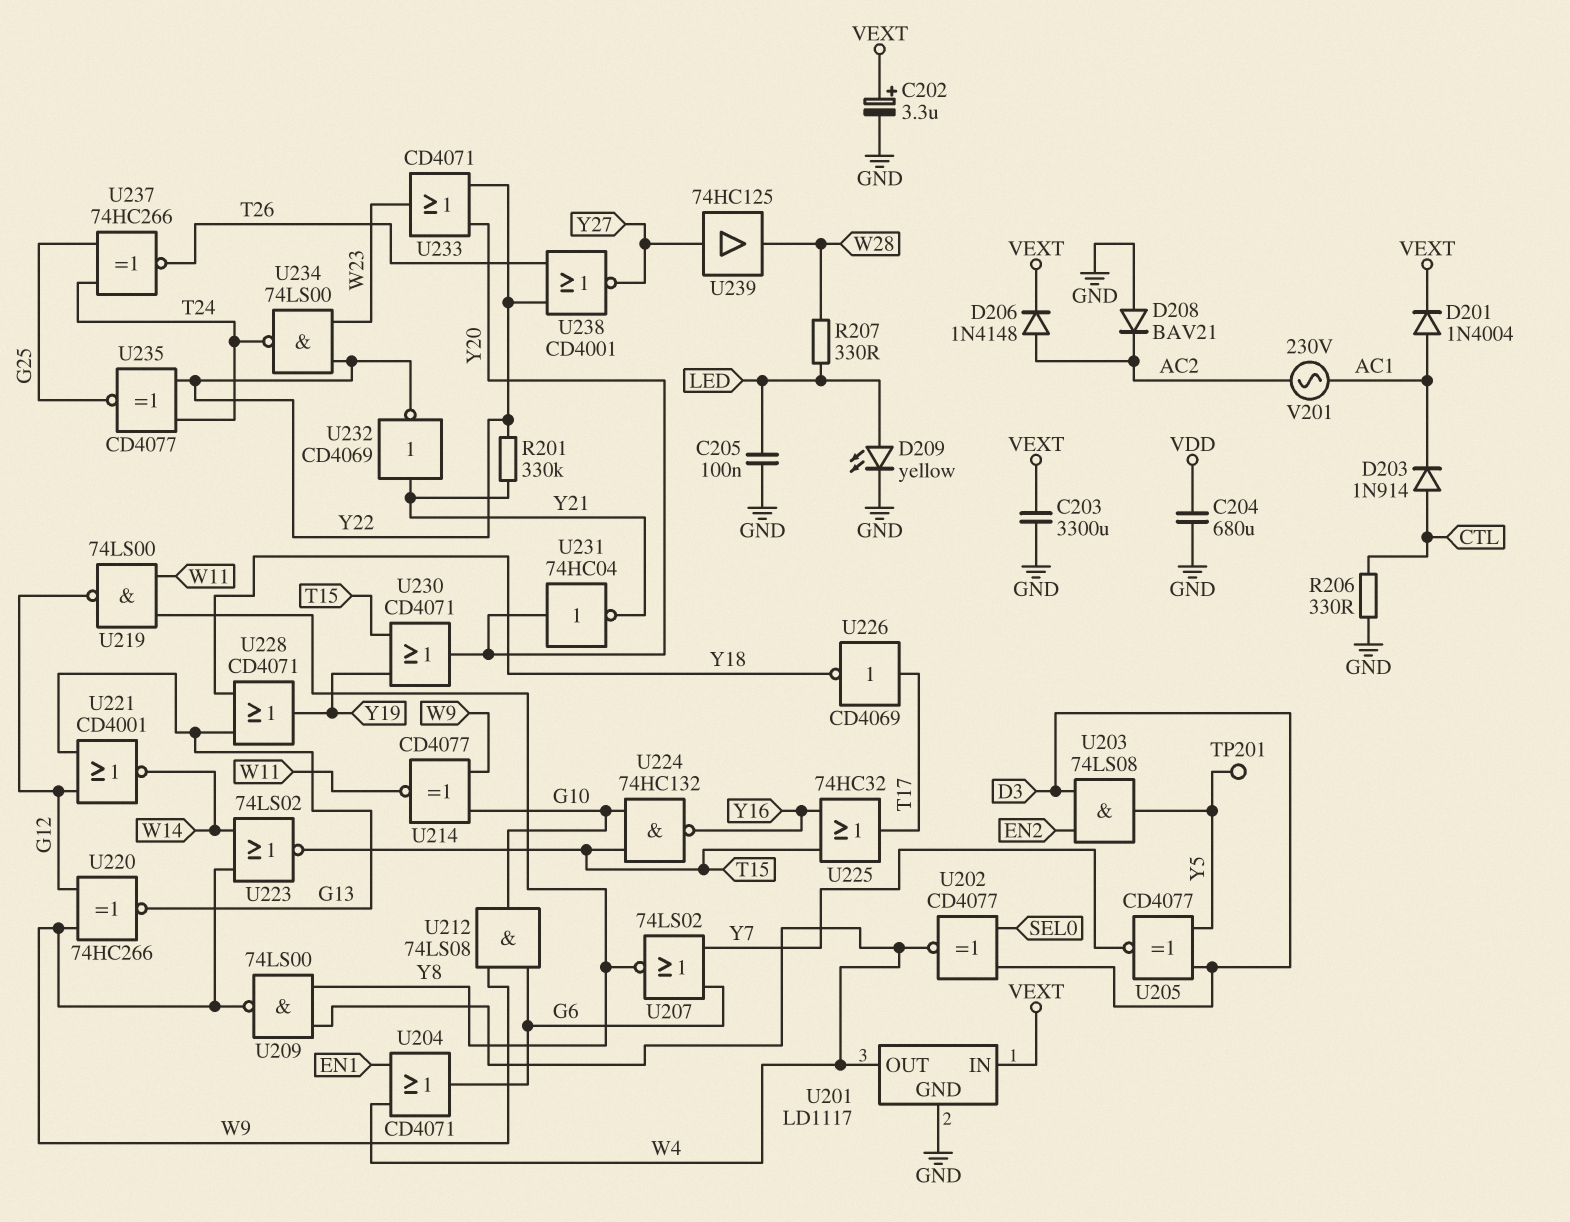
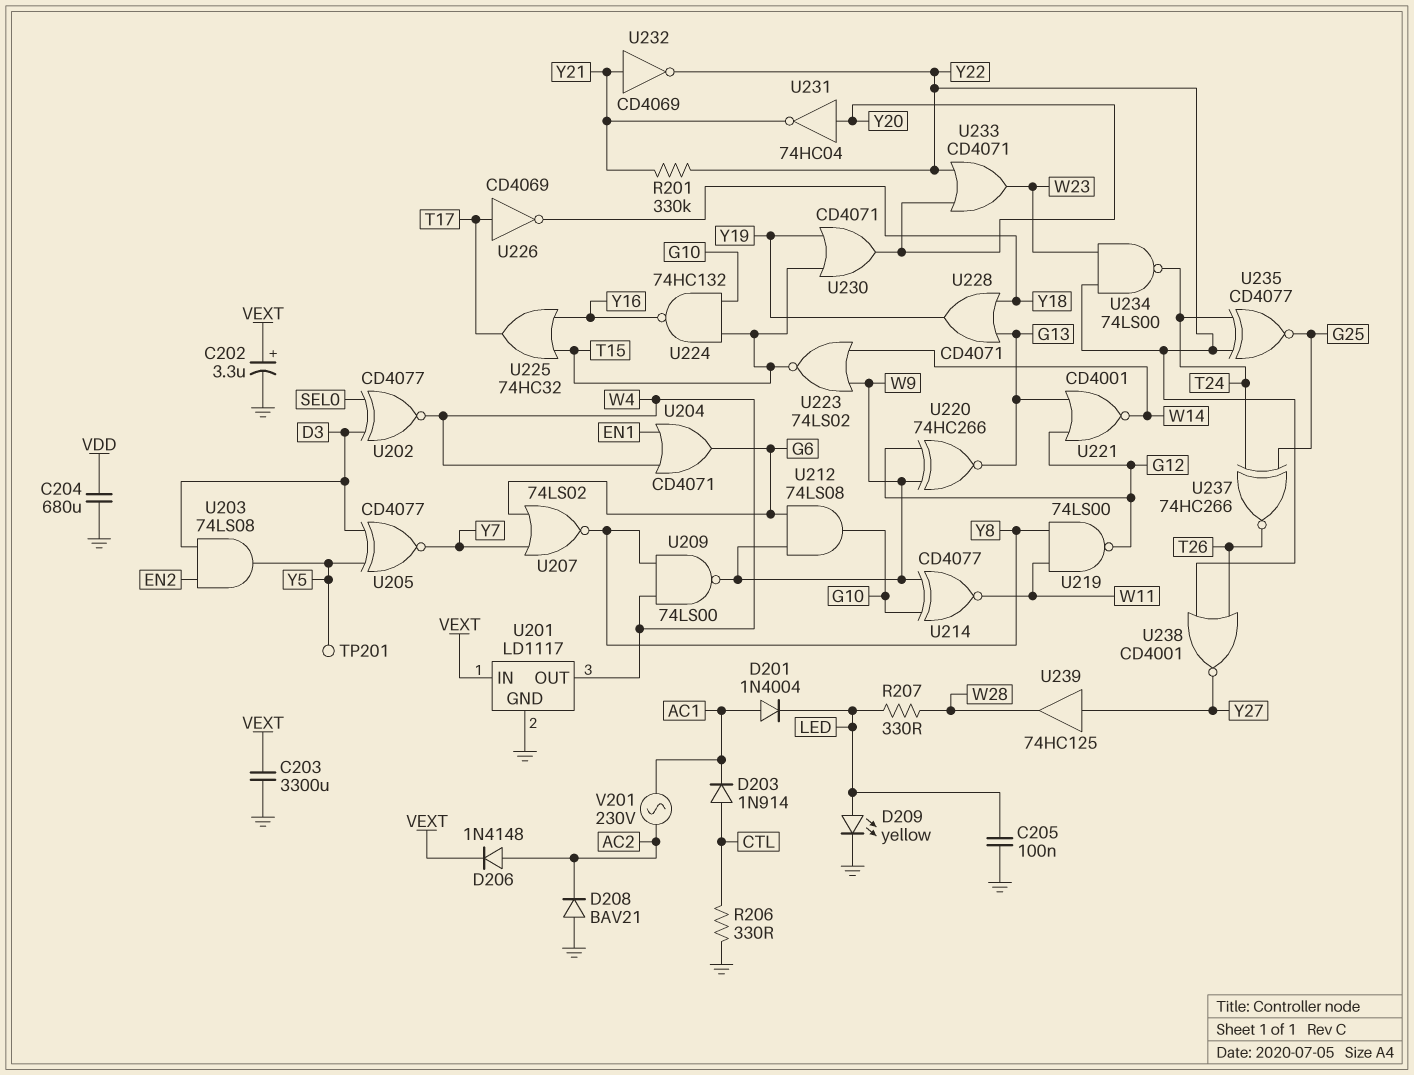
D201: diode 1N4004 (A AC1, K VEXT) -> diode 1N4004 (A AC1, K LED)

